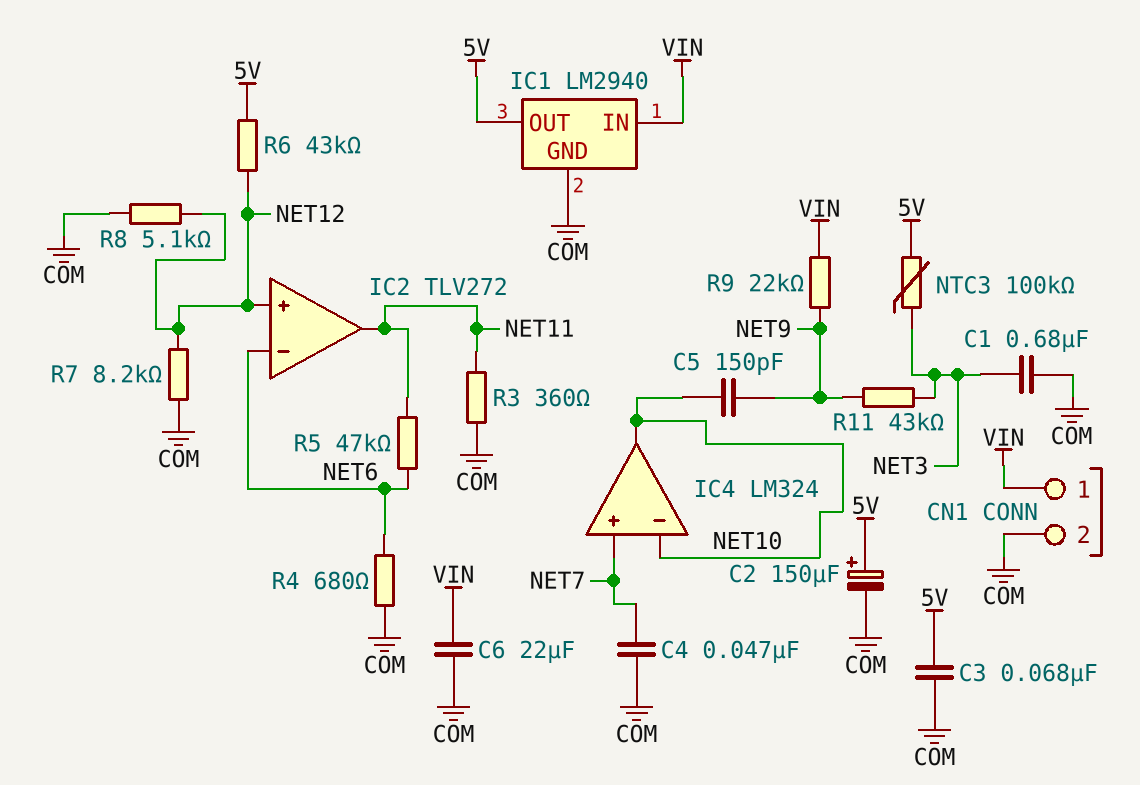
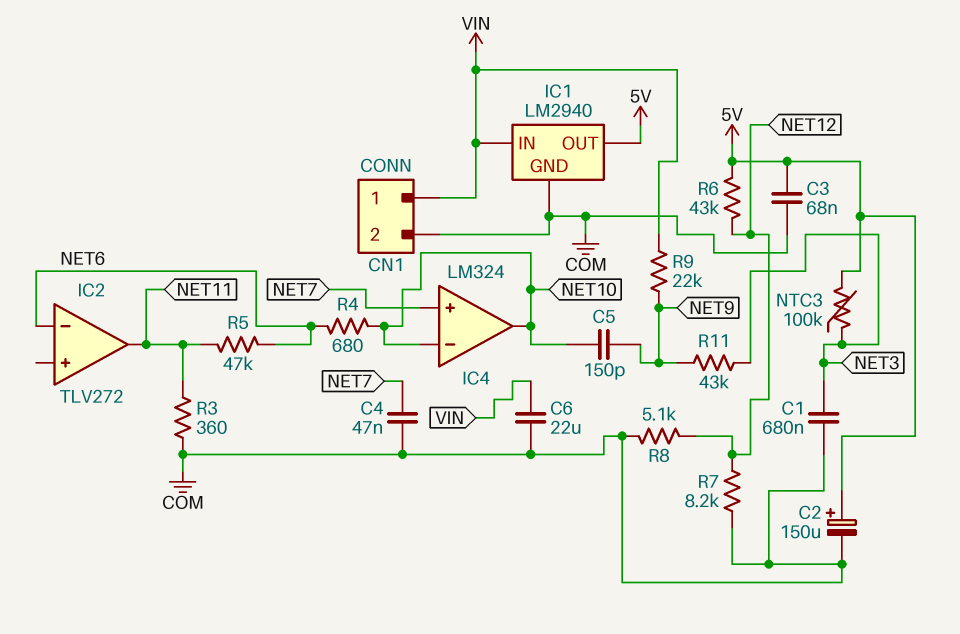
IC2 pin in+: NET12 -> none
R4: 680 (COM, NET6) -> 680 (NET6, NET10)

